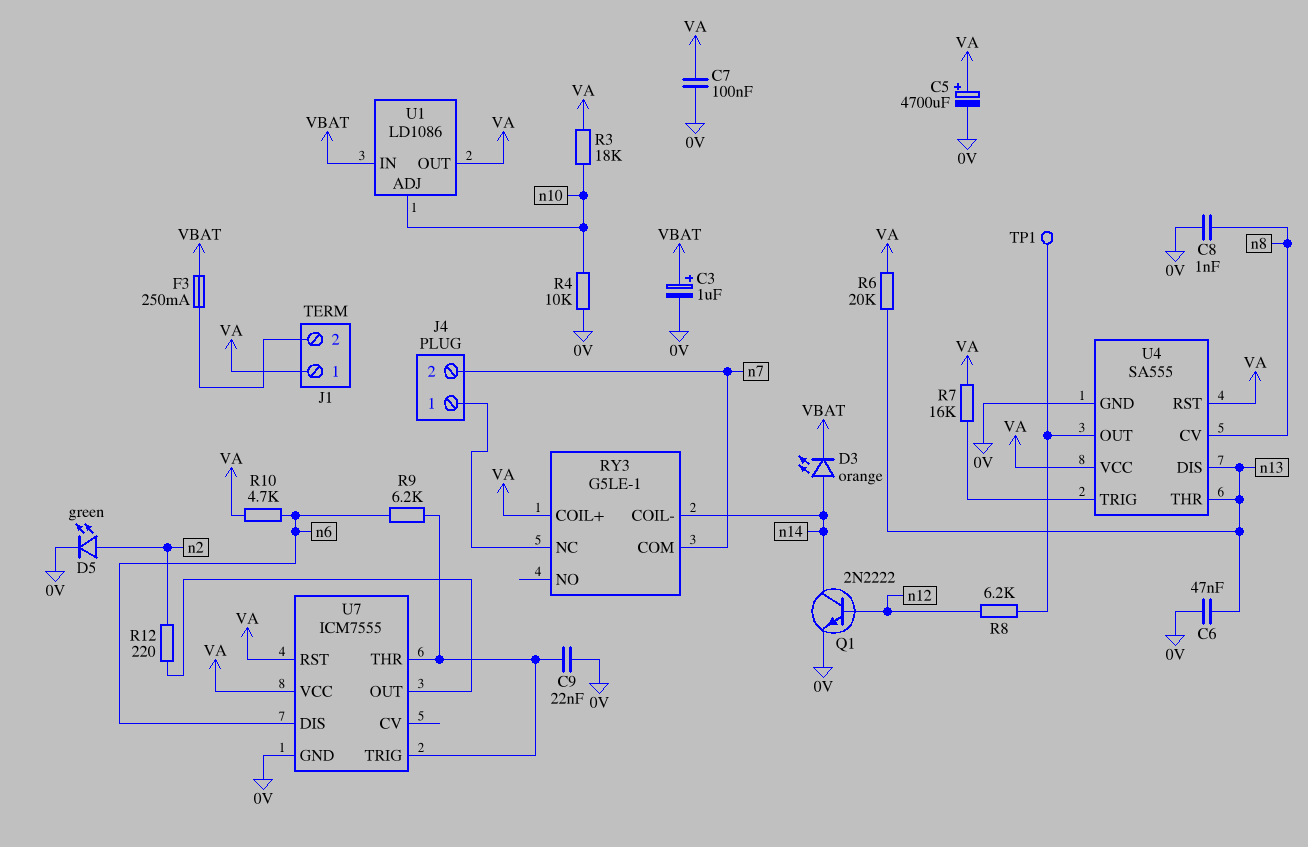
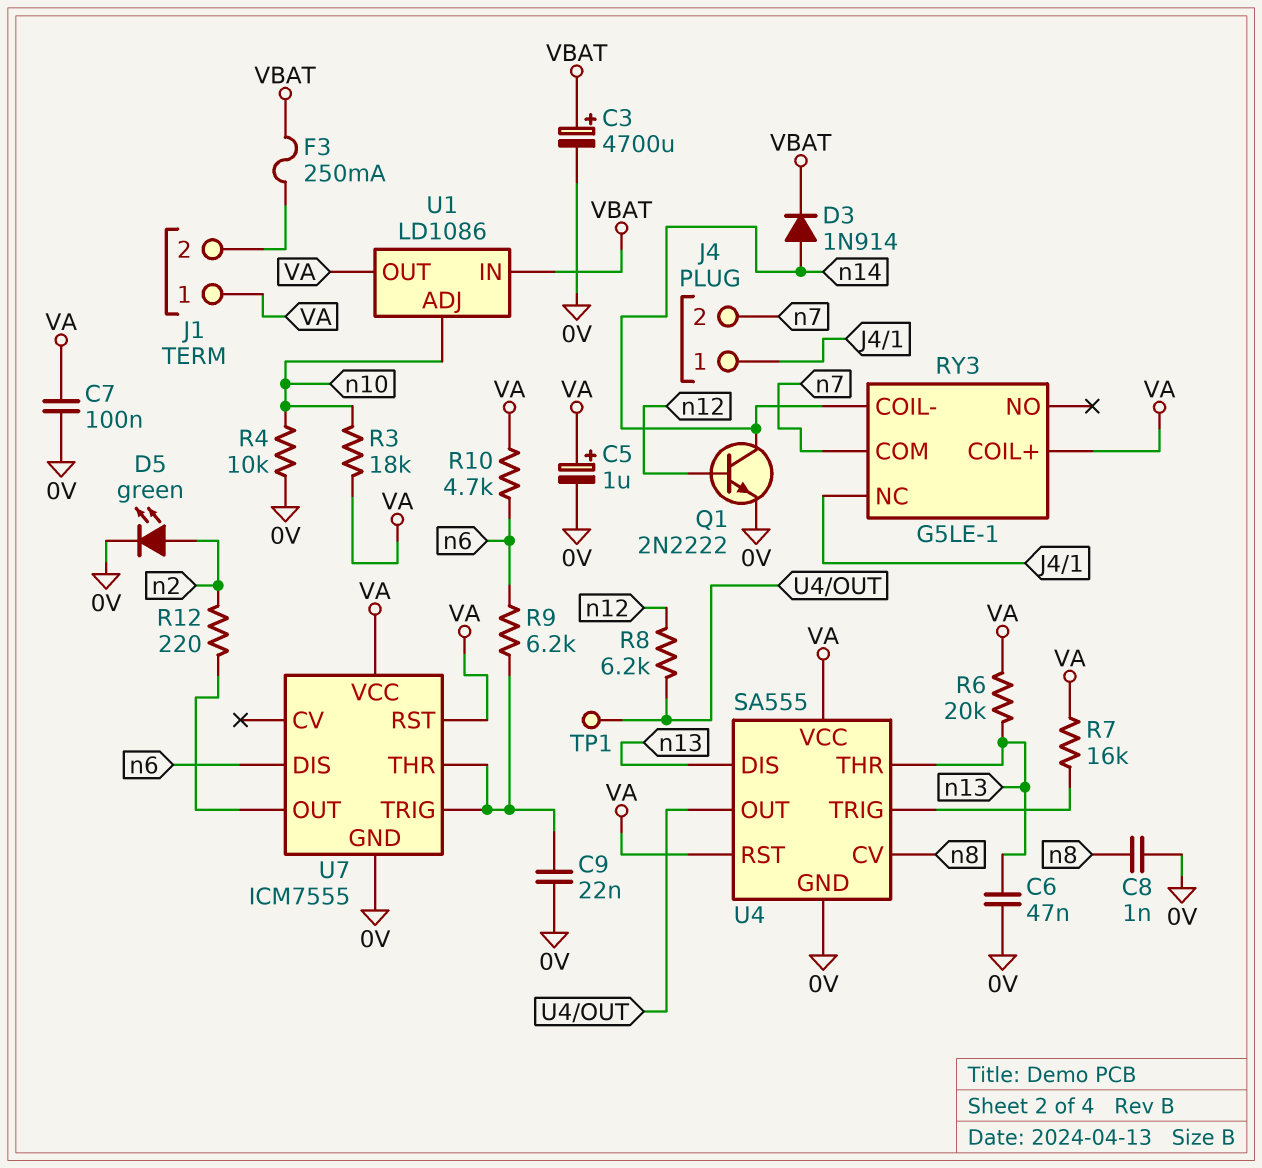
C3: 1uF (plus VBAT, minus 0V) -> 4700uF (plus VBAT, minus 0V)
C5: 4700uF (plus VA, minus 0V) -> 1uF (plus VA, minus 0V)
D3: LED orange (A n14, K VBAT) -> diode 1N914 (A n14, K VBAT)

